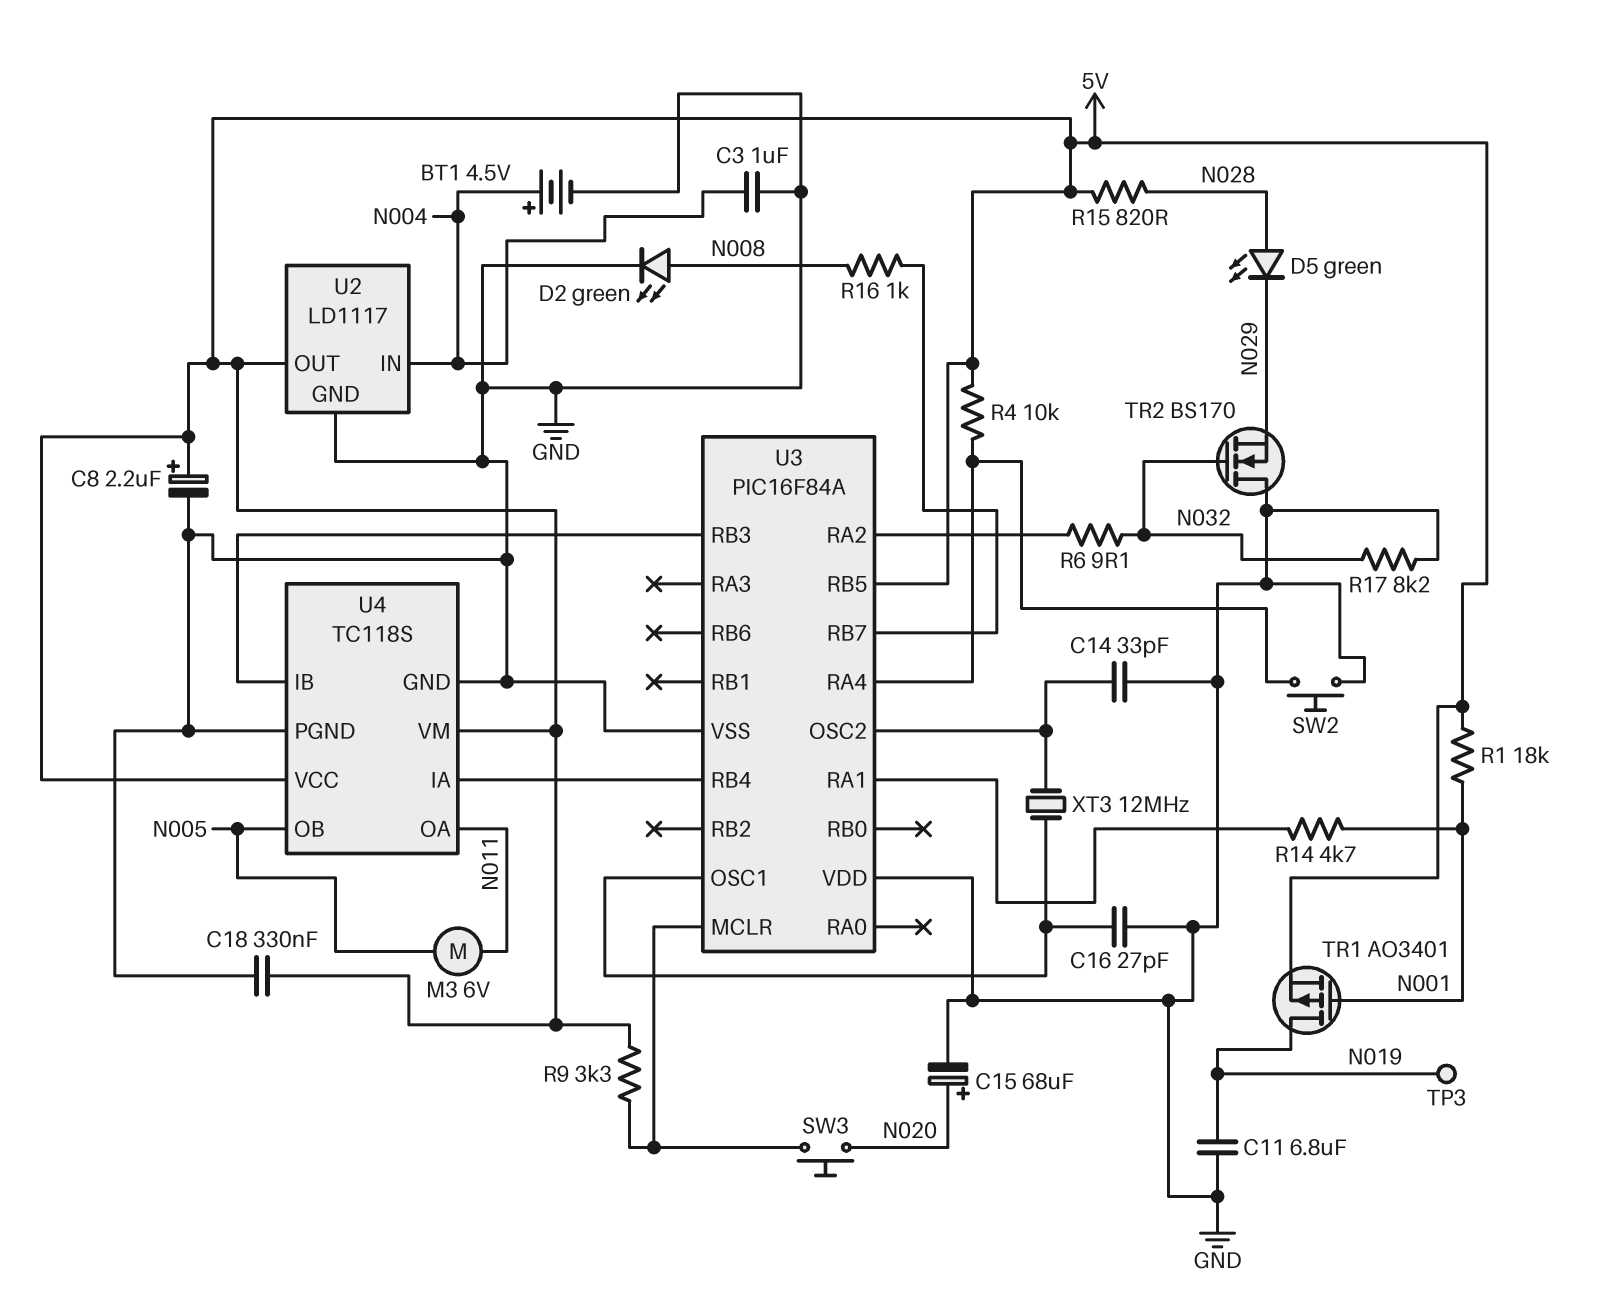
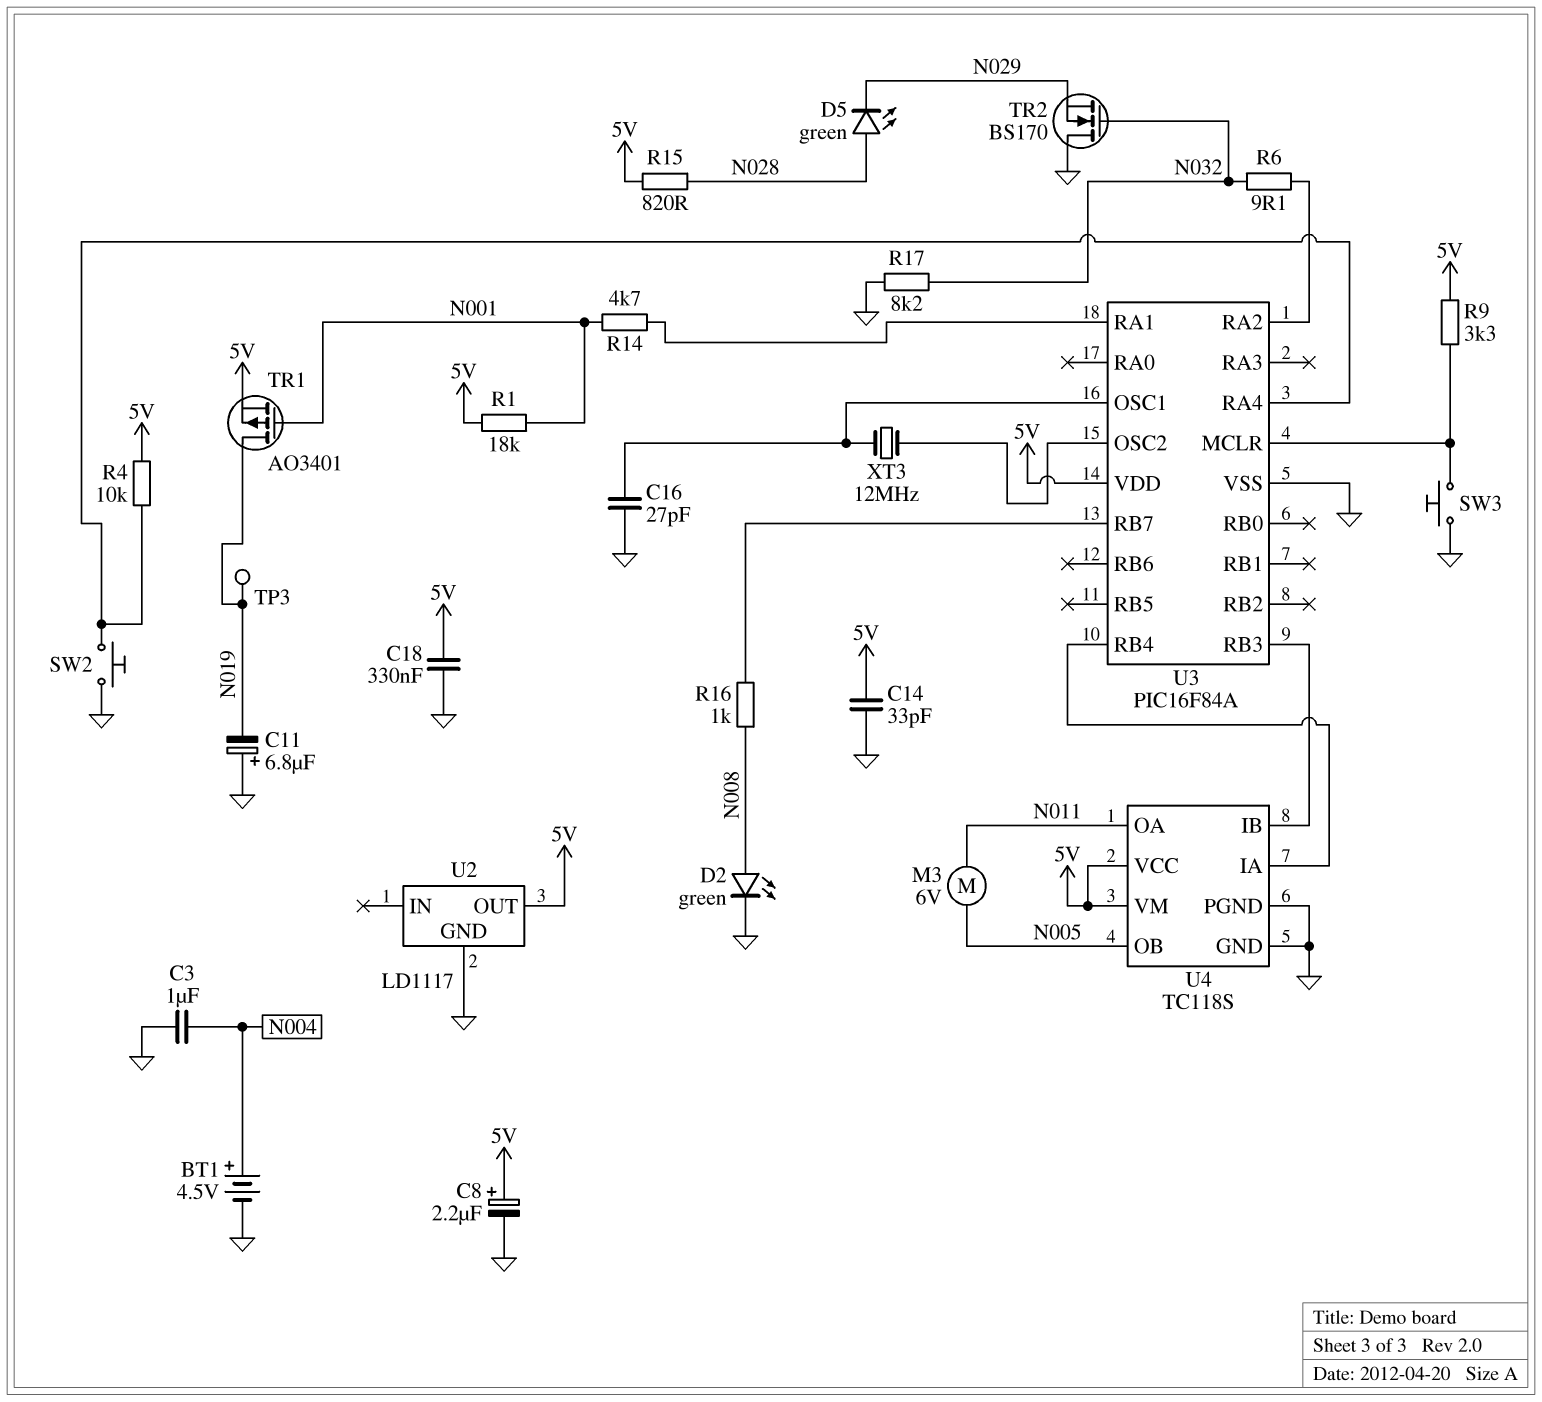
C11: 6.8uF (GND, N019) -> 6.8uF (plus GND, minus N019)
C14: 33pF (GND, U3/OSC2) -> 33pF (5V, GND)
C15: 68uF (plus N020, minus GND) -> none
SW3: button (N020, U3/MCLR) -> button (GND, U3/MCLR)
U2 pin IN: N004 -> none
U3 pin RB5: 5V -> none
U3 pin VDD: GND -> 5V

